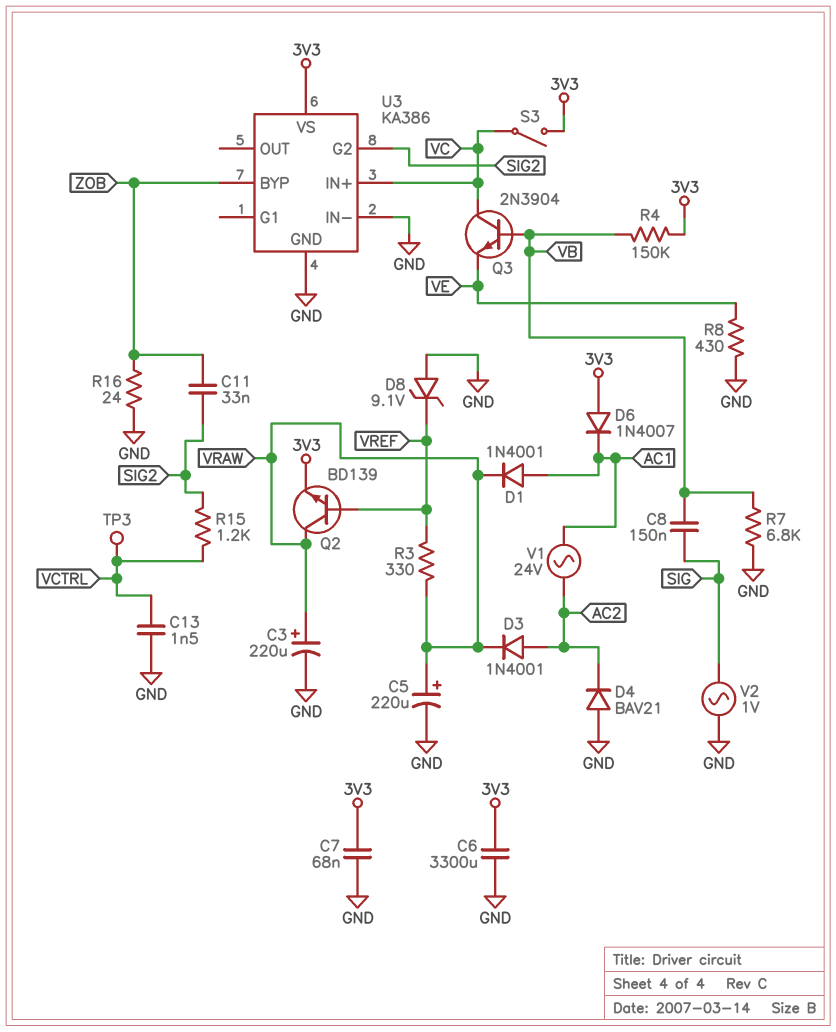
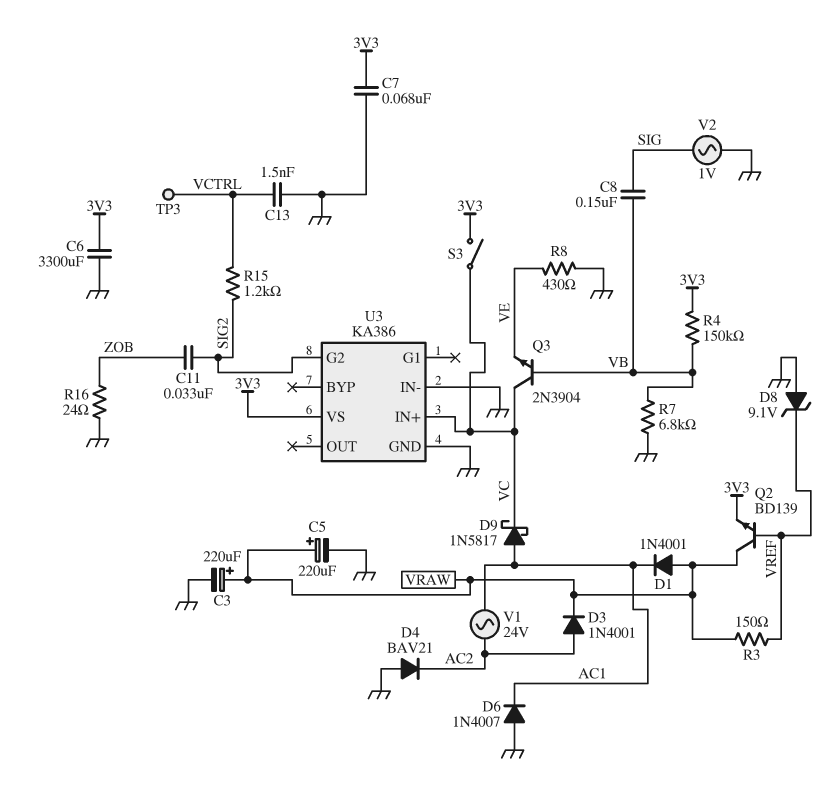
D1: diode 1N4001 (A AC1, K VRAW) -> diode 1N4001 (A VRAW, K AC1)
D6: diode 1N4007 (A 3V3, K AC1) -> diode 1N4007 (A GND, K AC1)
D9: none -> schottky 1N5817 (A AC1, K VC)
R3: 330 (VRAW, VREF) -> 150 (VRAW, VREF)
U3 pin BYP: ZOB -> none

